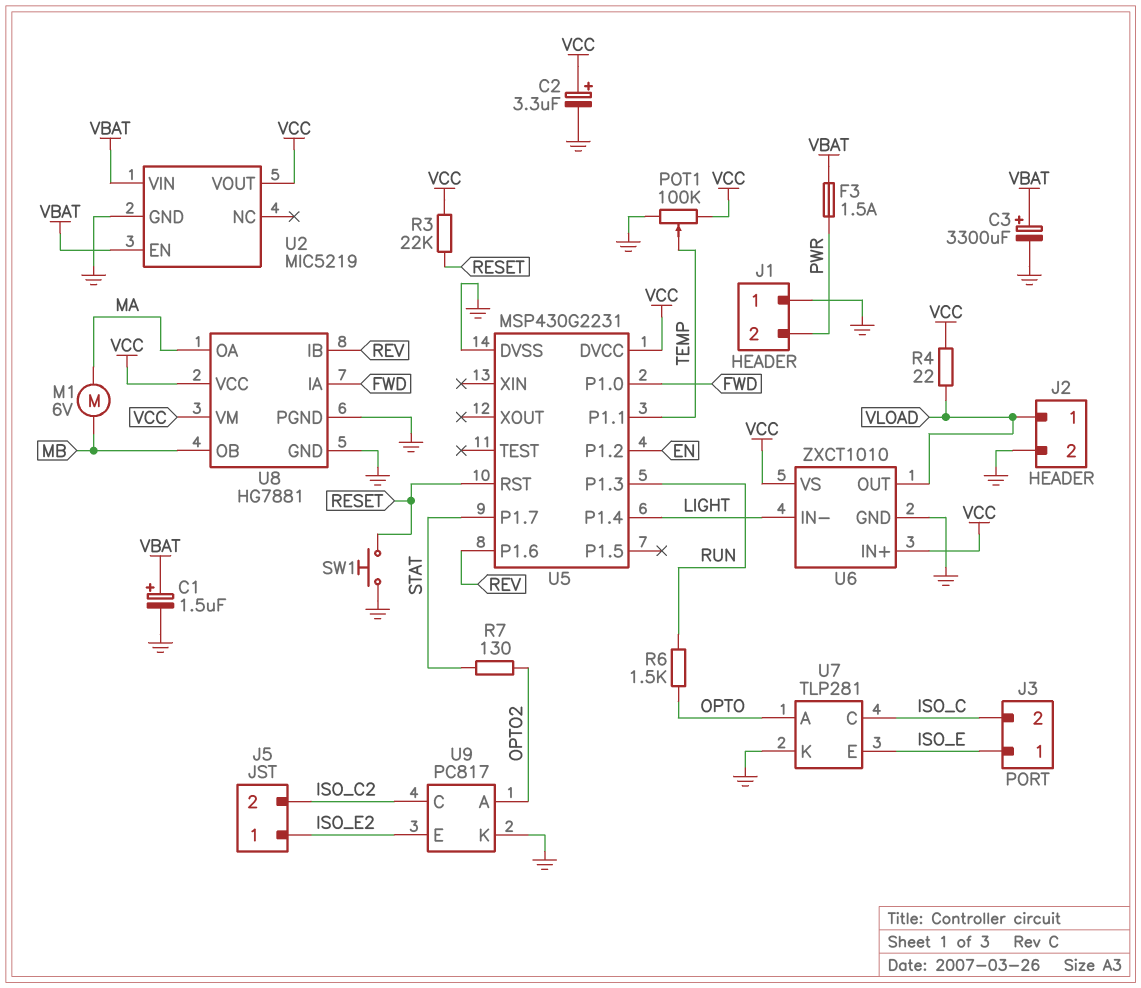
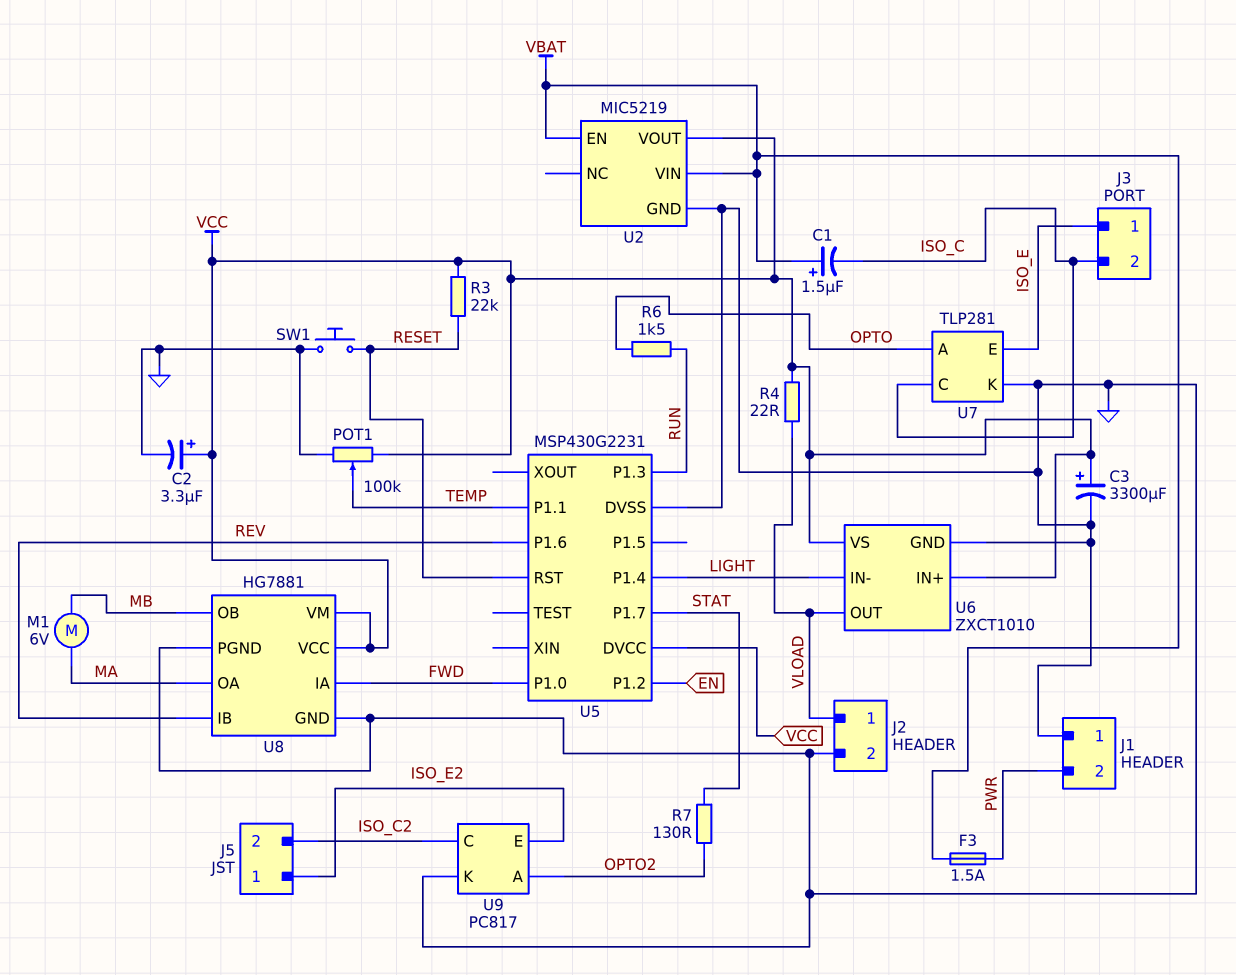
C1: 1.5uF (plus VBAT, minus GND) -> 1.5uF (plus VBAT, minus ISO_C)
C3: 3300uF (plus VBAT, minus GND) -> 3300uF (plus VCC, minus GND)

